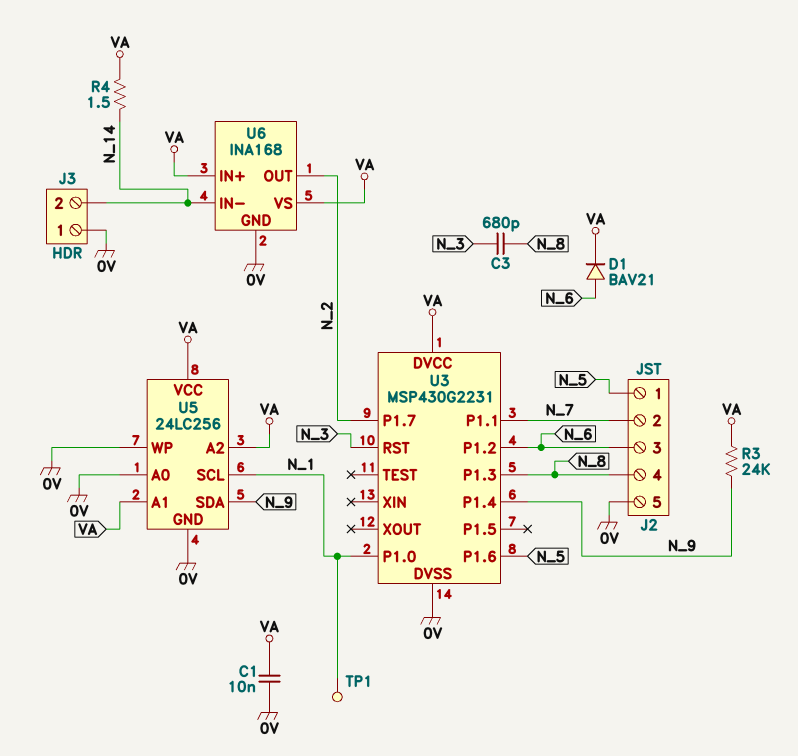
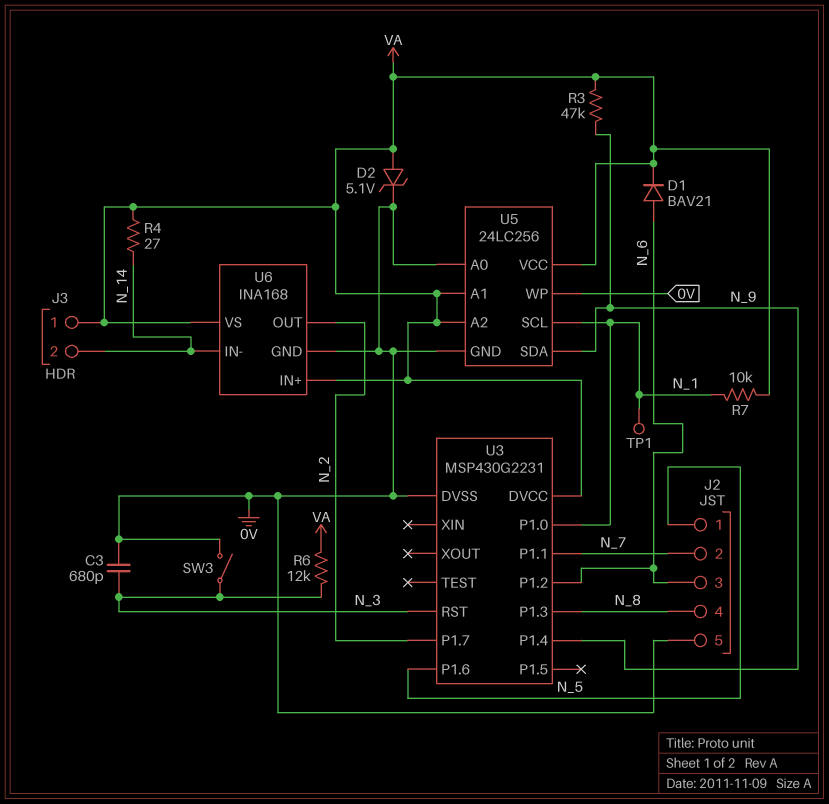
C1: 10nF (0V, VA) -> none
C3: 680pF (N_3, N_8) -> 680pF (0V, N_3)
D2: none -> zener 5.1V (A VA, K 0V)
J3 pin 1: 0V -> VA
R3: 24k (N_9, VA) -> 47k (N_9, VA)
R4: 1.5 (N_14, VA) -> 27 (N_14, VA)
R6: none -> 12k (N_3, VA)
R7: none -> 10k (N_1, VA)
SW3: none -> switch (0V, N_3)

